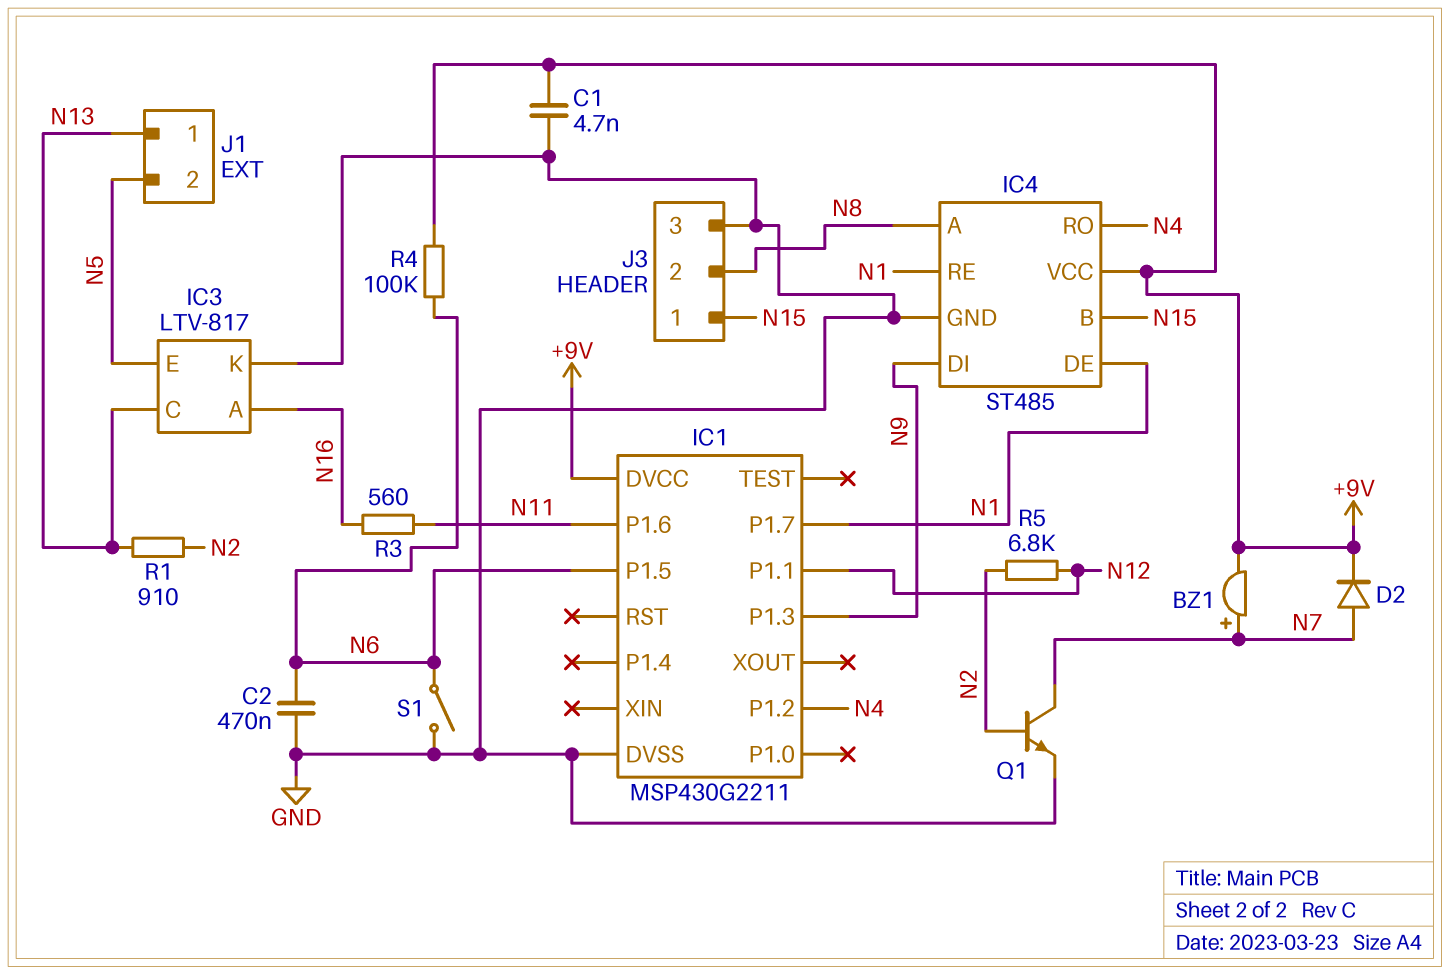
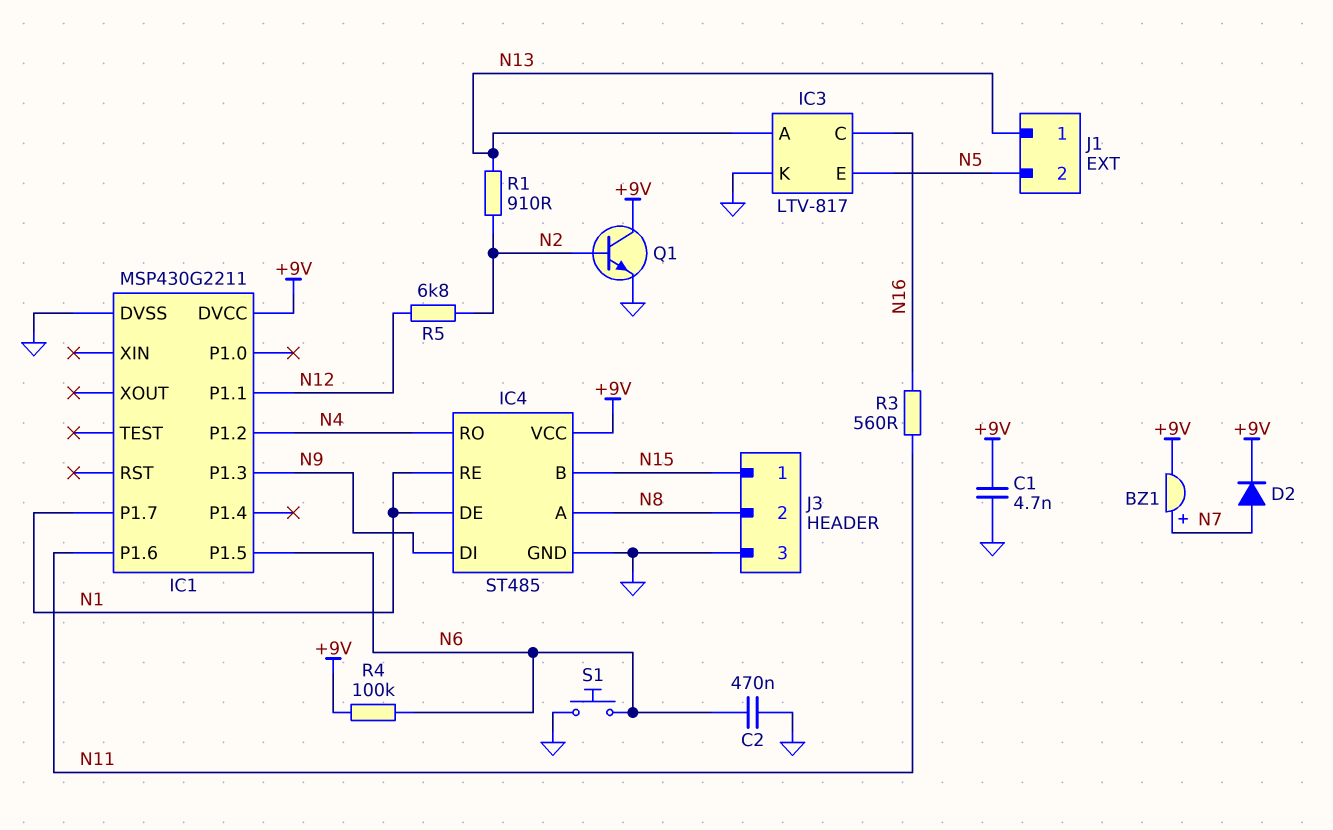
IC3 pin A: N16 -> N13
IC3 pin C: N13 -> N16
Q1: NPN (B N2, C N7, E GND) -> NPN (B N2, C +9V, E GND)
S1: switch (GND, N6) -> button (GND, N6)

